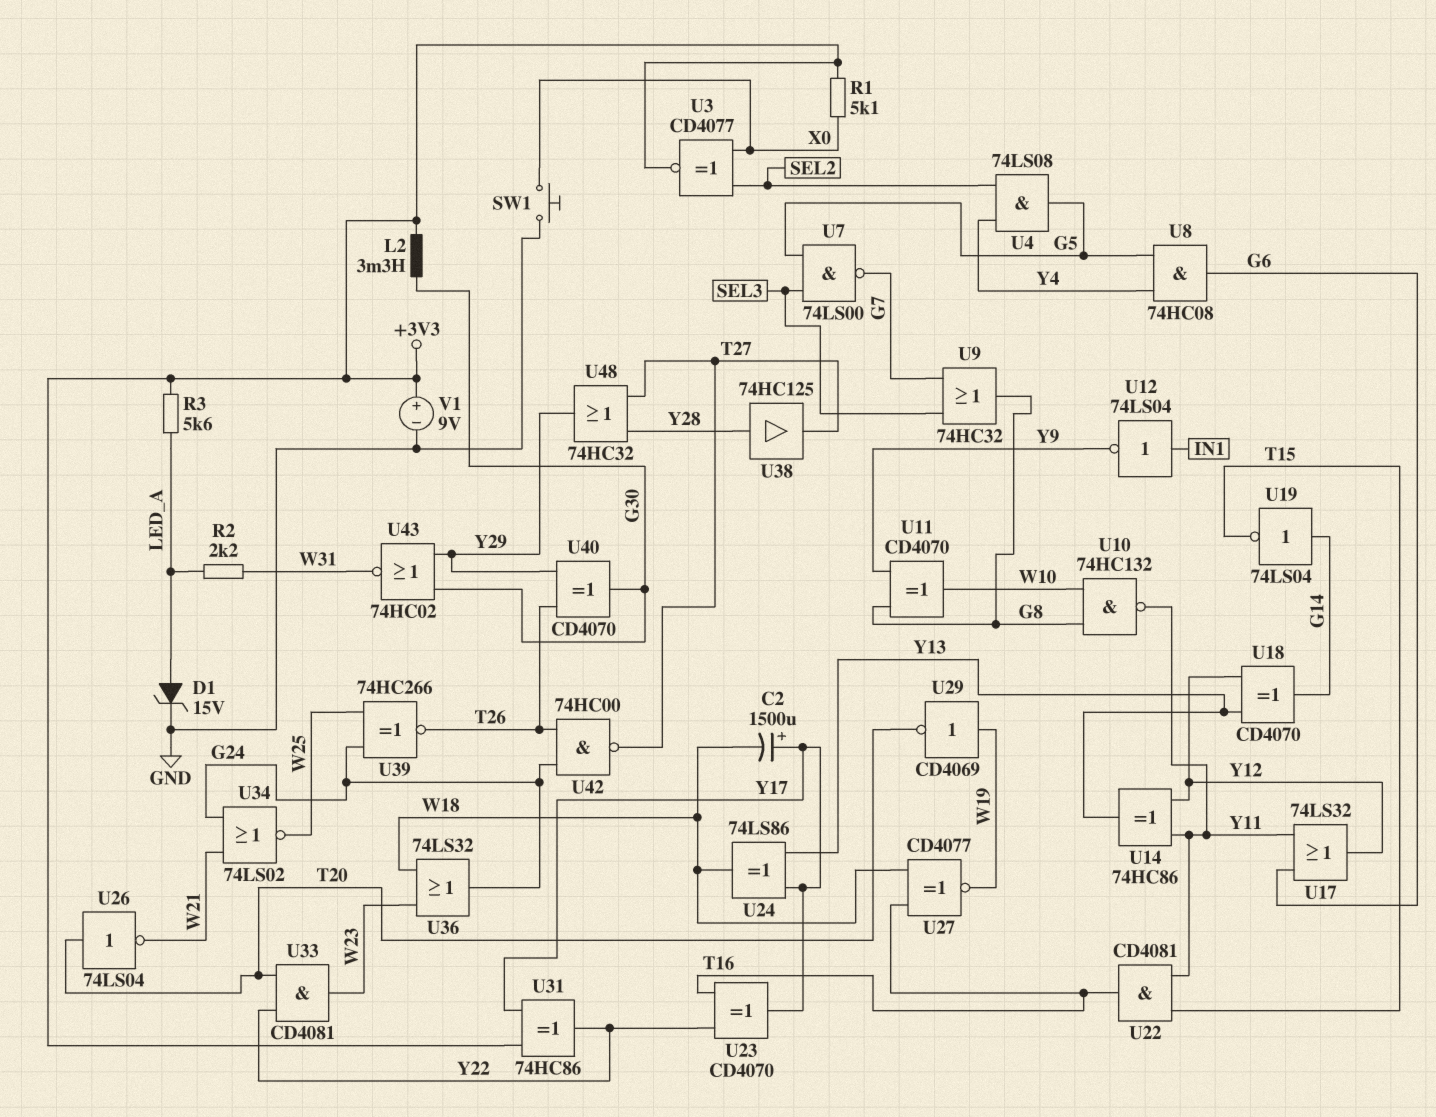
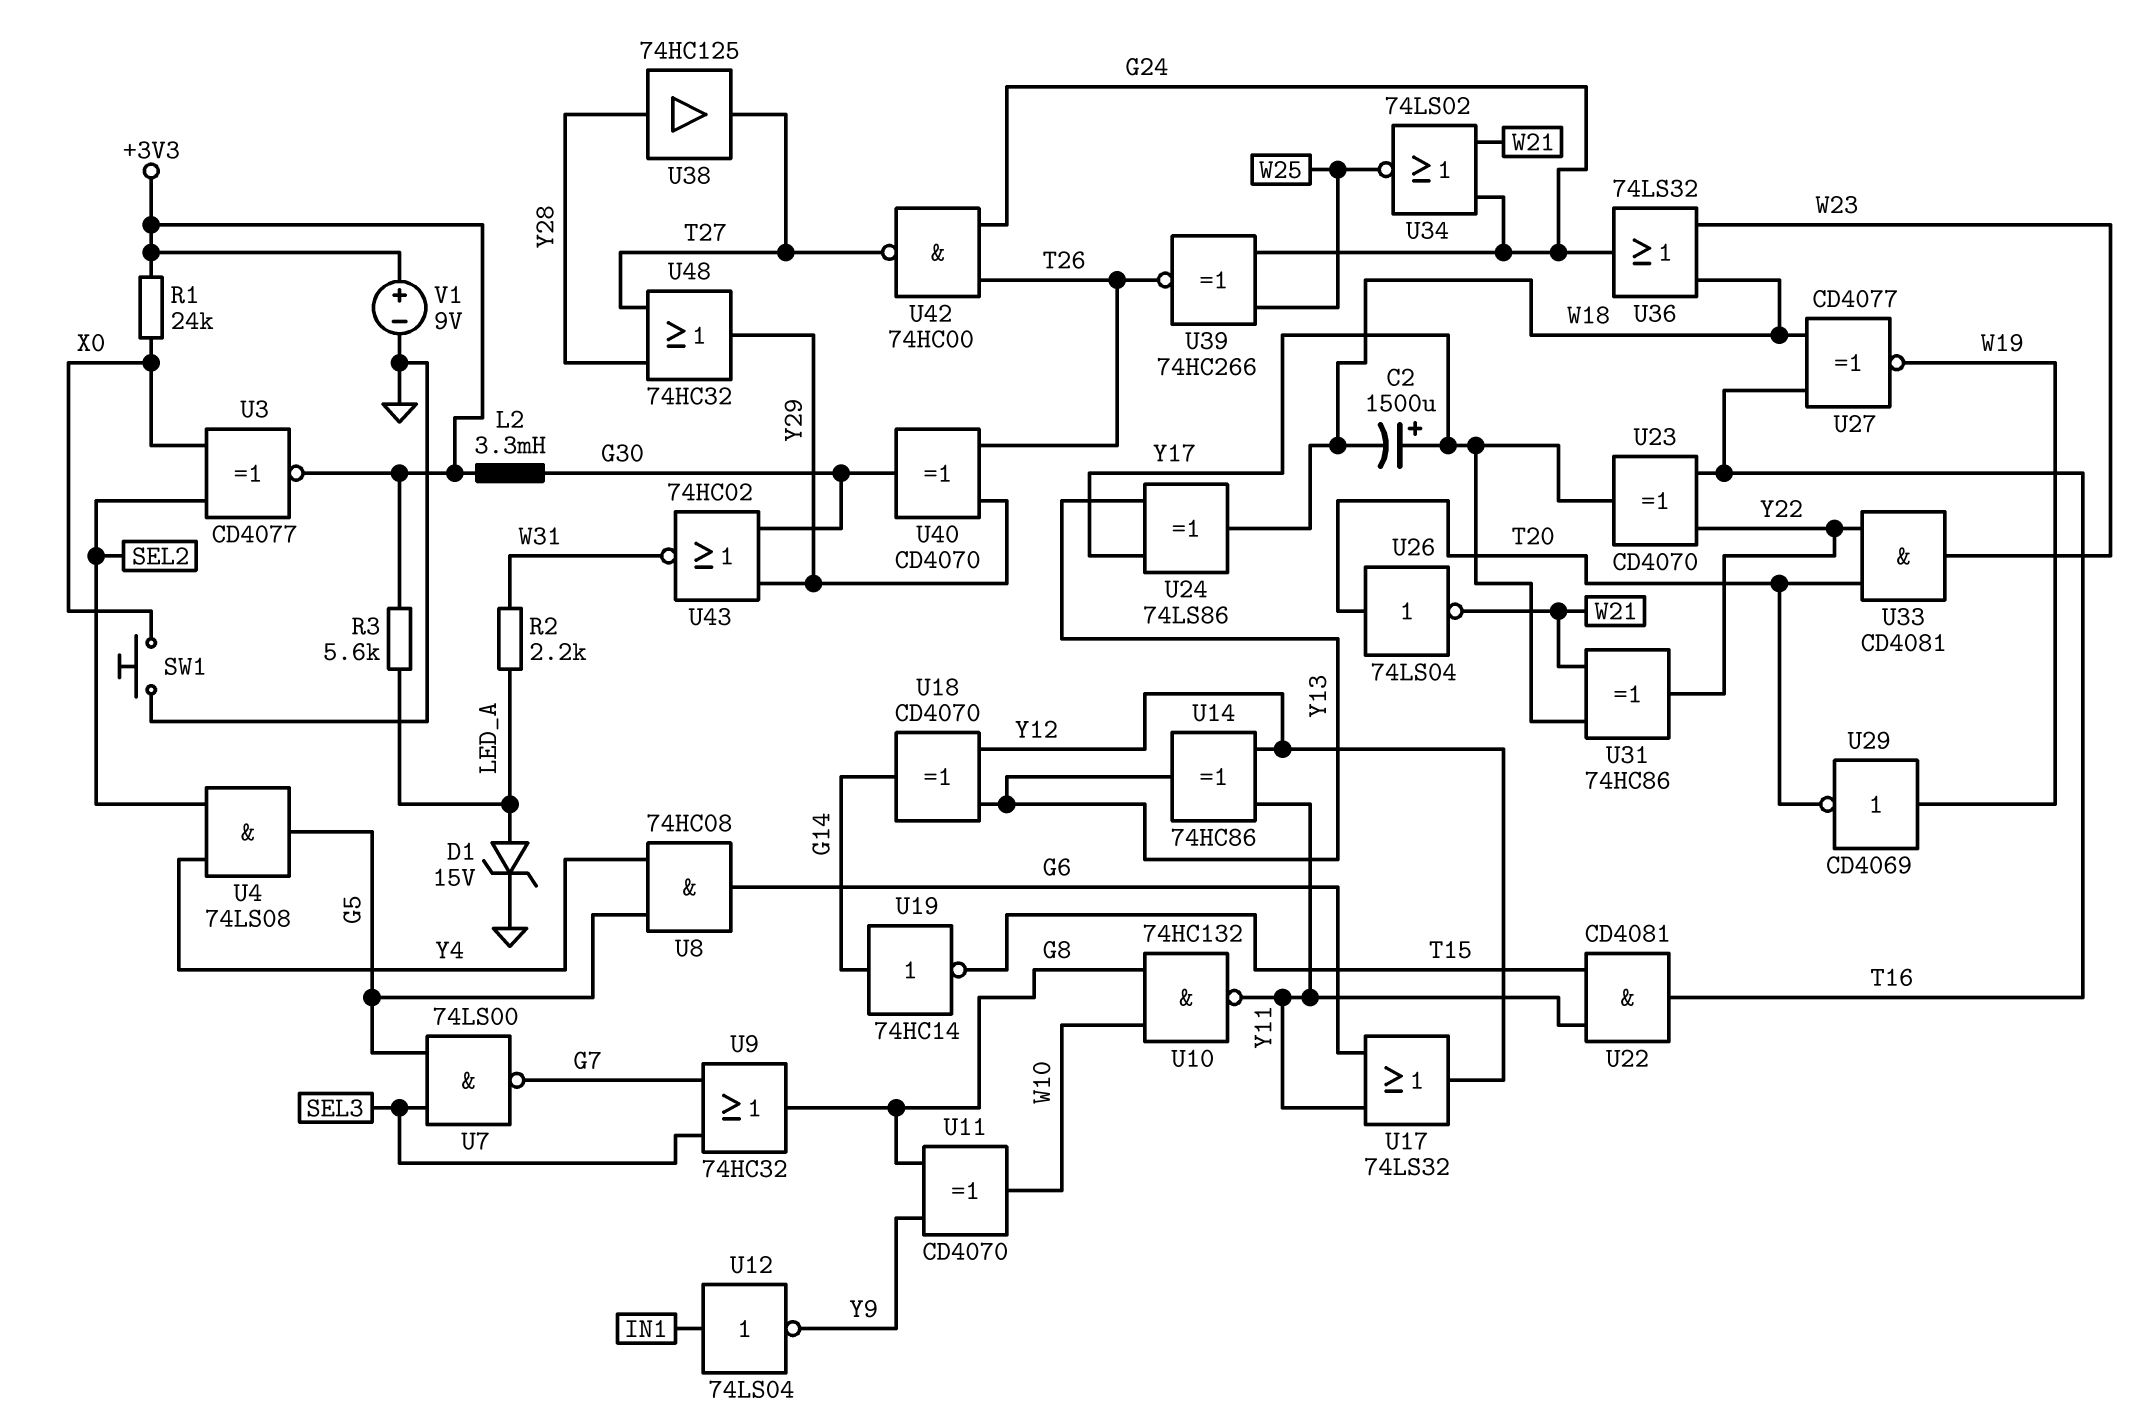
R1: 5.1k (+3V3, X0) -> 24k (+3V3, X0)
U19: NOT 74LS04 (in G14, out T15) -> NOT 74HC14 (in G14, out T15)
U31: XOR 74HC86 (in +3V3, in Y17, out Y22) -> XOR 74HC86 (in W21, in Y17, out Y22)

